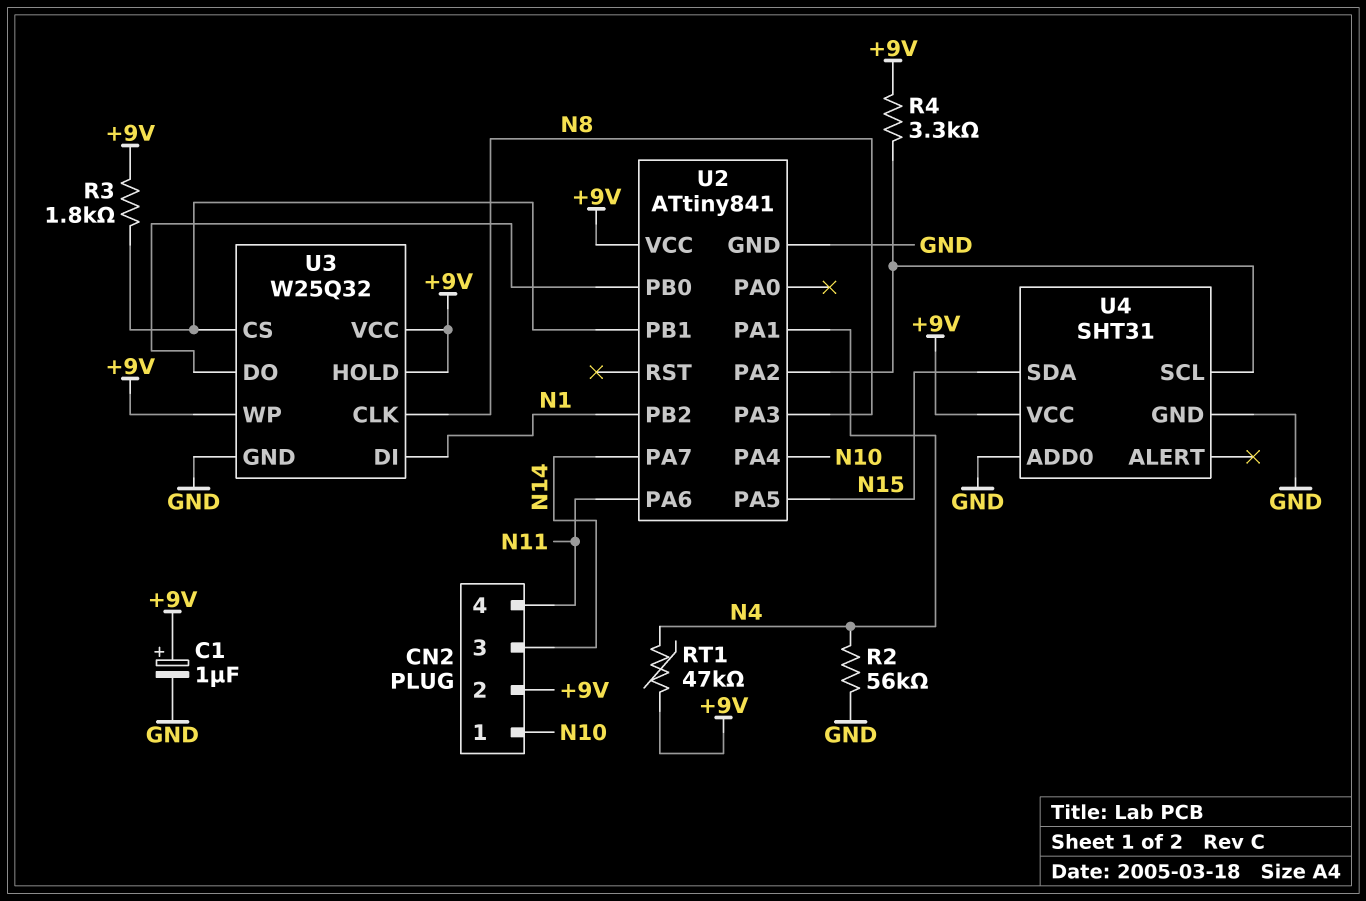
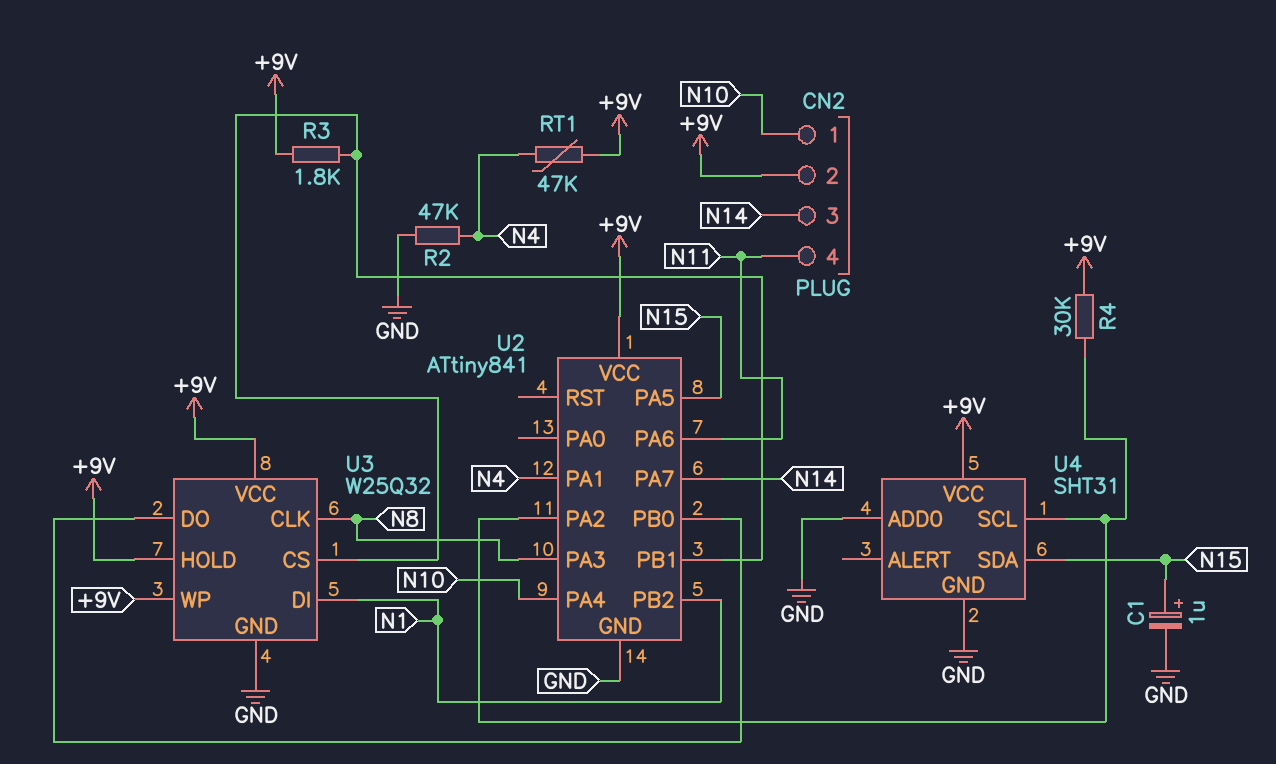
C1: 1uF (plus +9V, minus GND) -> 1uF (plus N15, minus GND)
R2: 56k (GND, N4) -> 47k (GND, N4)
R4: 3.3k (+9V, U2/PA2) -> 30k (+9V, U2/PA2)

